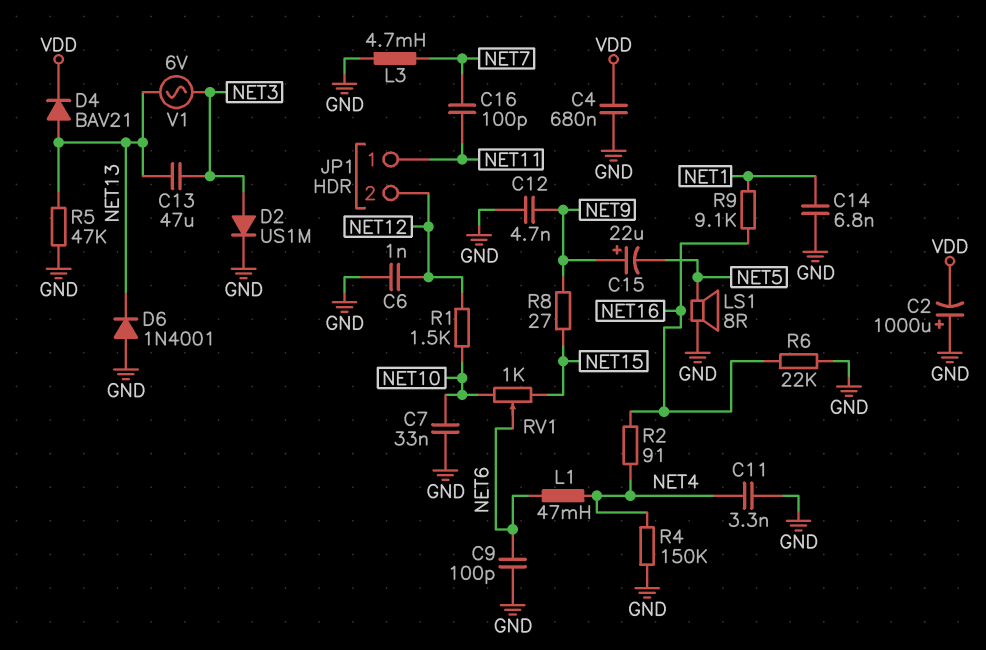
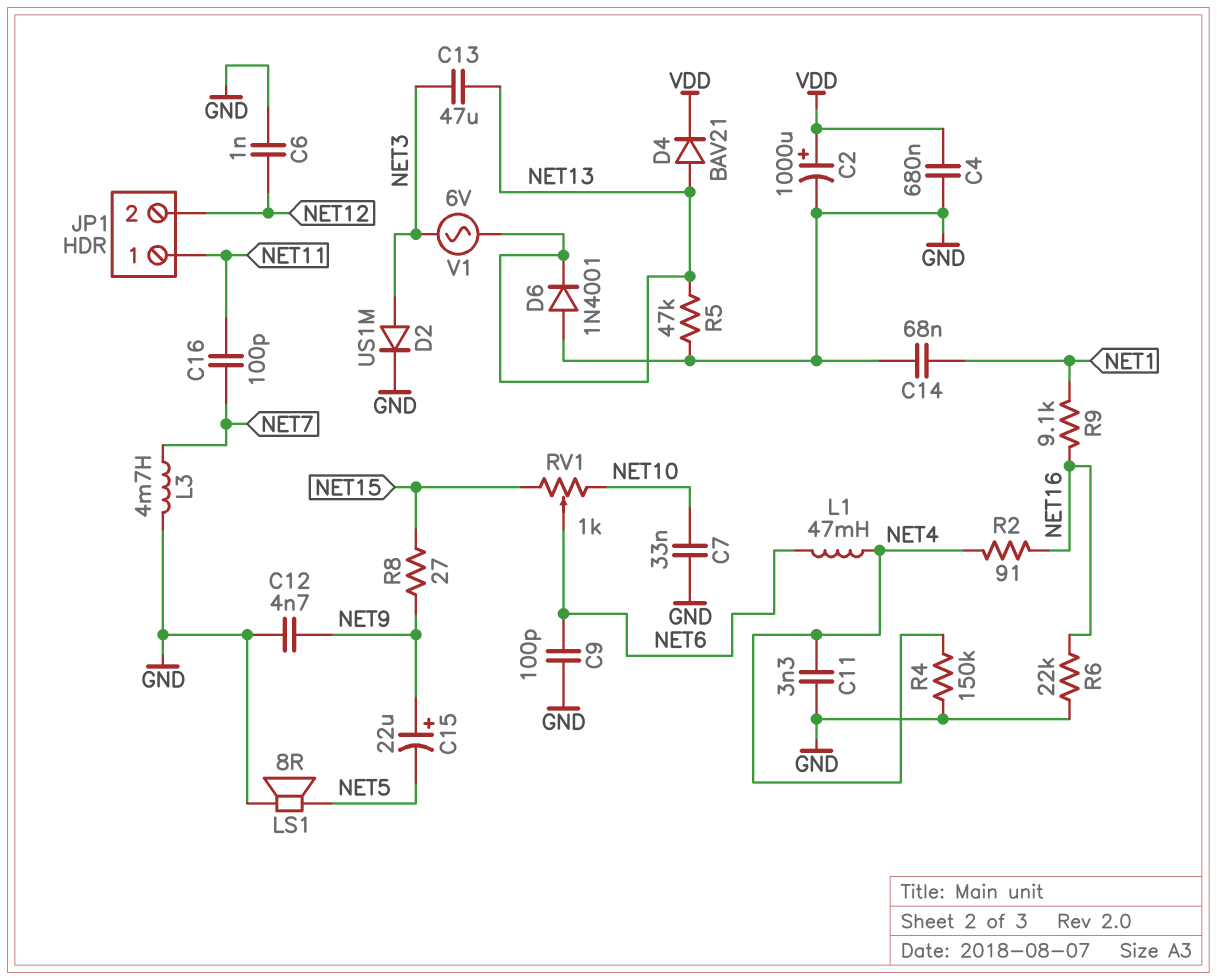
C2: 1000uF (plus GND, minus VDD) -> 1000uF (plus VDD, minus GND)
C14: 6.8nF (GND, NET1) -> 68nF (GND, NET1)
R1: 1.5k (NET10, NET12) -> none

